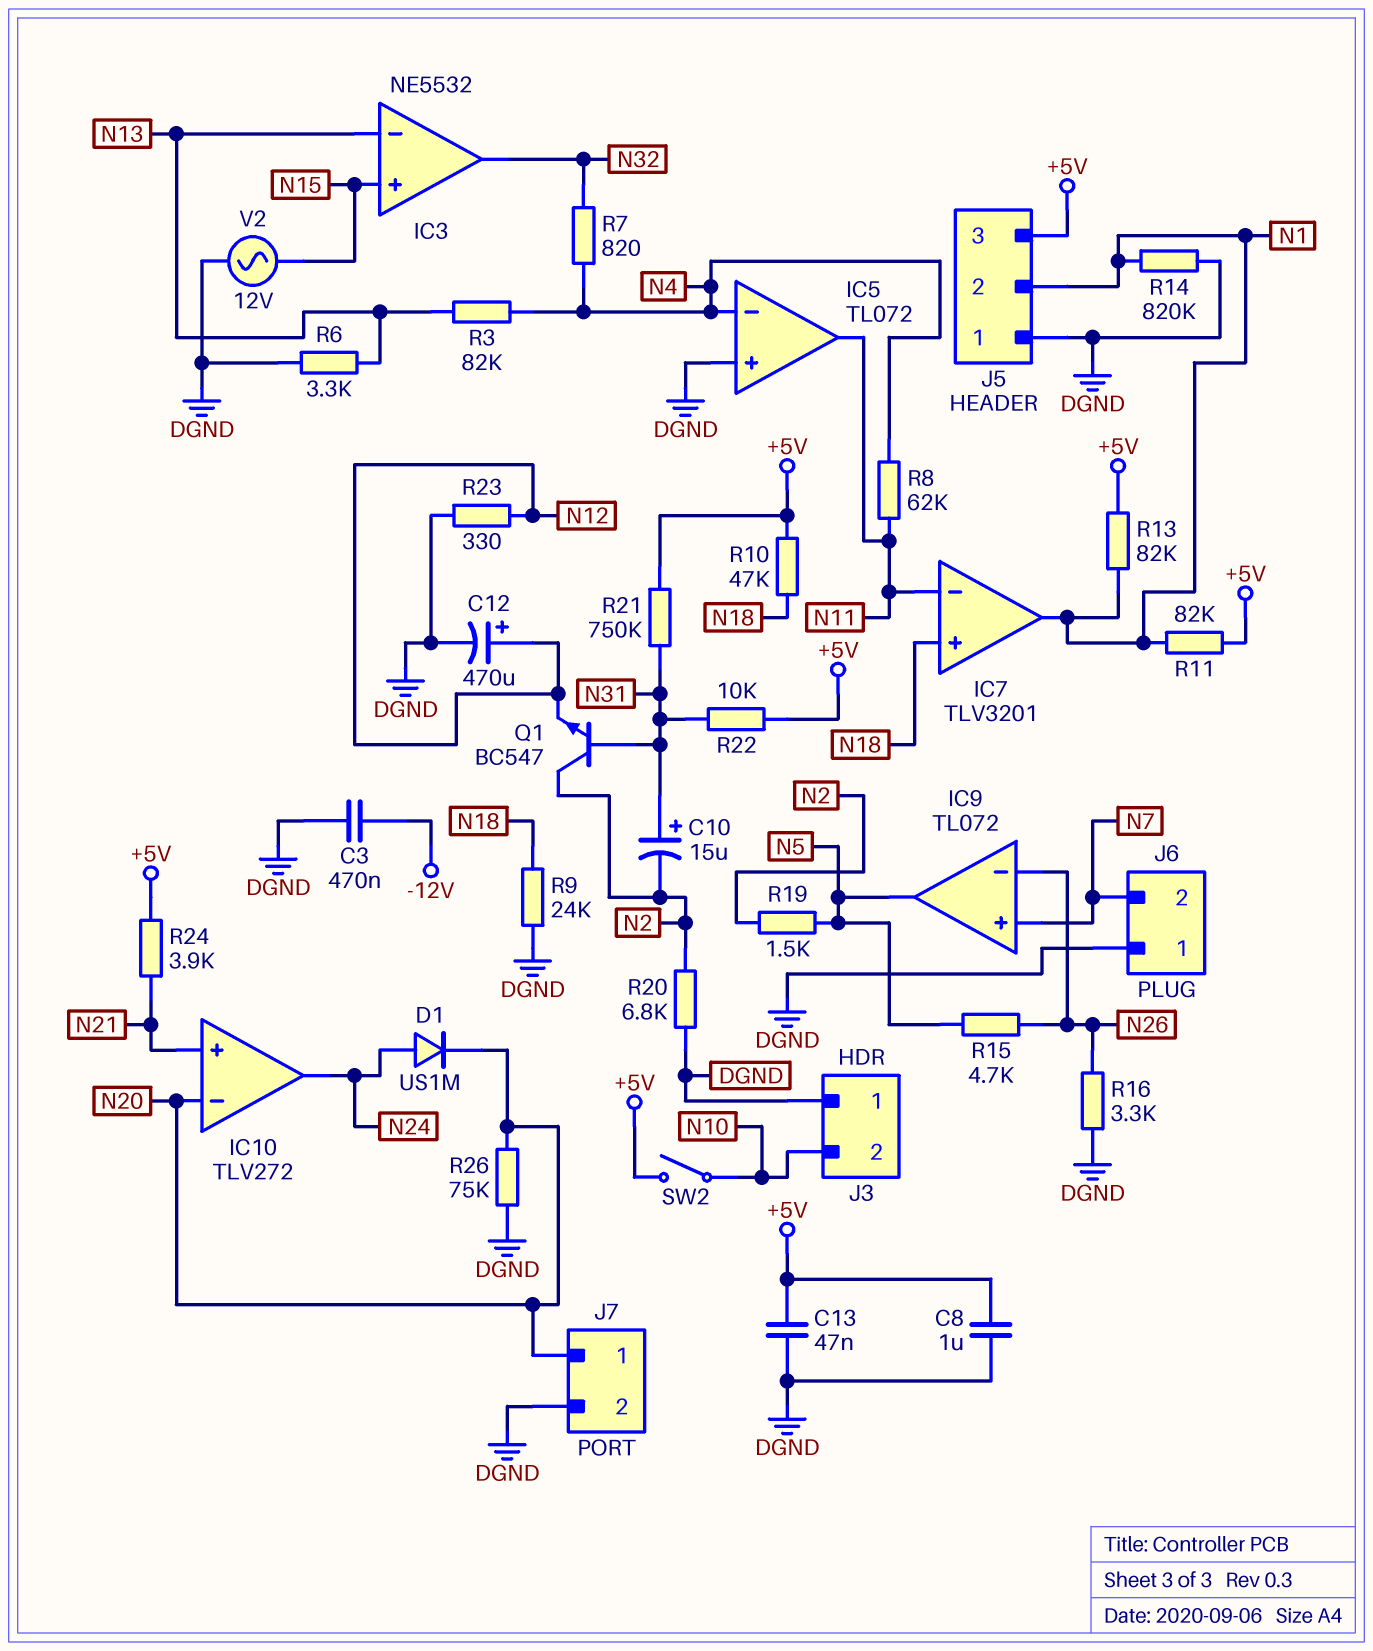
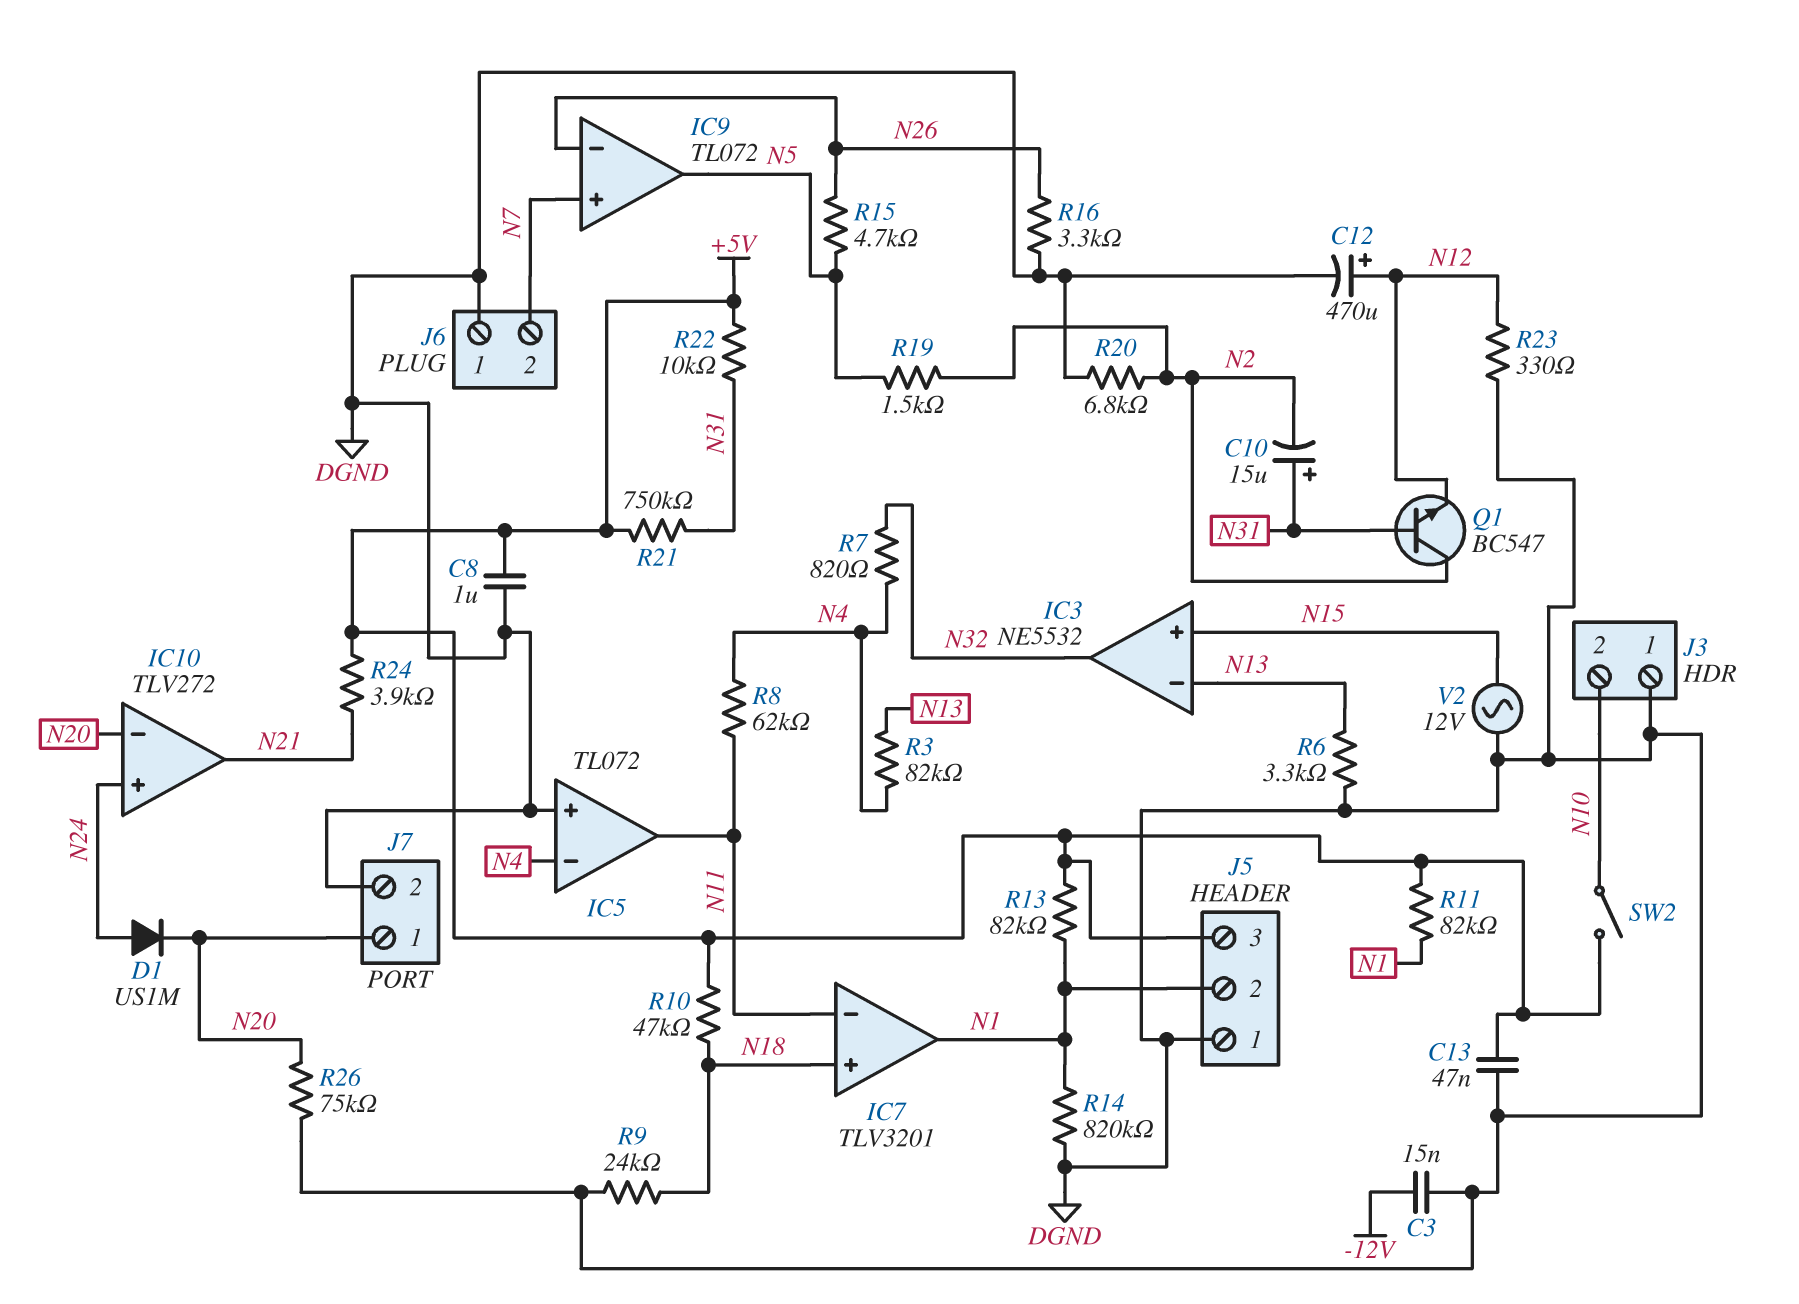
C3: 470nF (-12V, DGND) -> 15nF (-12V, DGND)
IC10 pin in+: N21 -> N24
IC10 pin out: N24 -> N21

